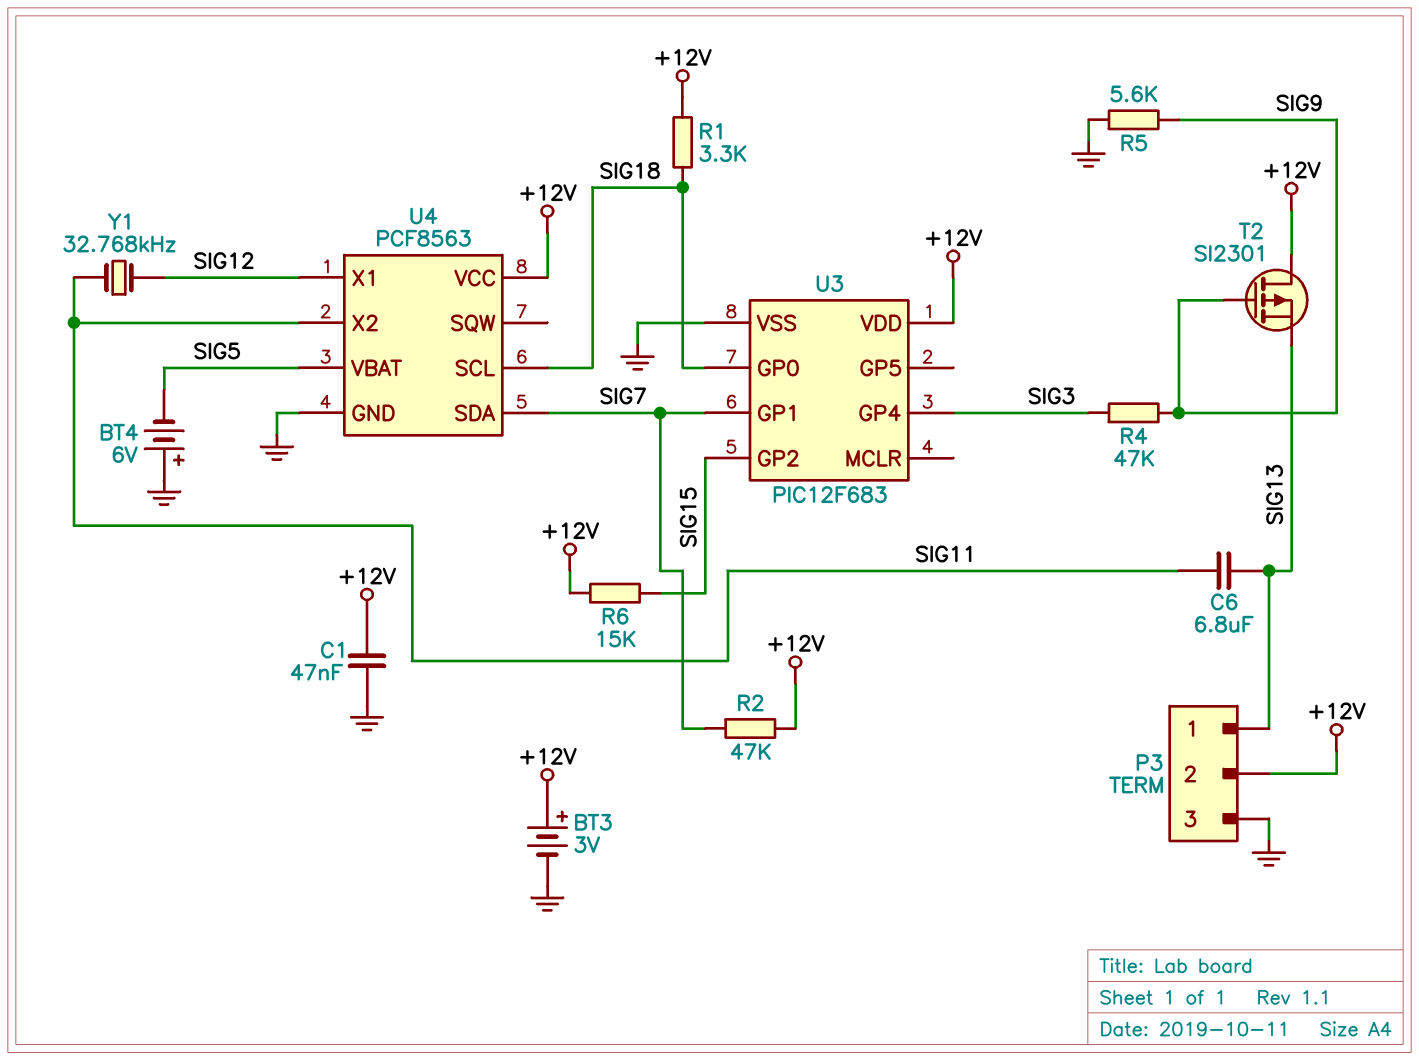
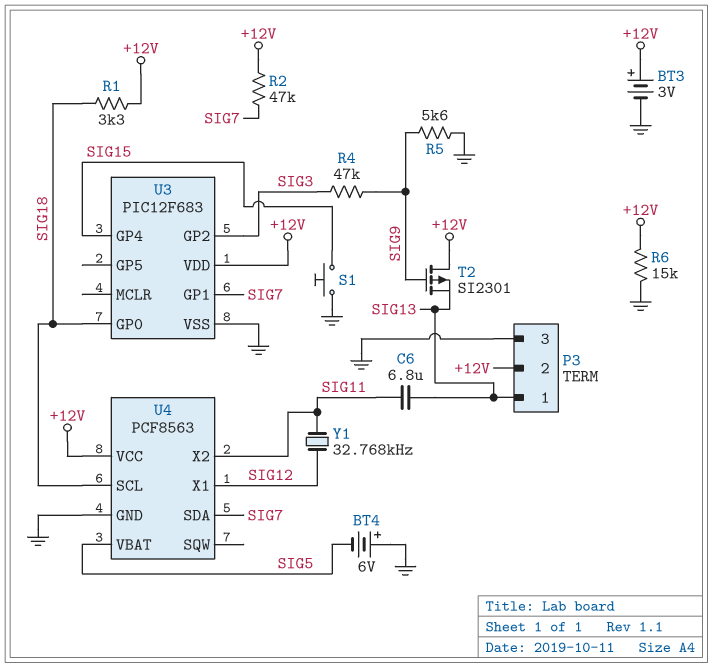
C1: 47nF (+12V, GND) -> none
R6: 15k (+12V, SIG15) -> 15k (+12V, GND)
S1: none -> button (GND, SIG15)
U3 pin GP2: SIG15 -> SIG3
U3 pin GP4: SIG3 -> SIG15

